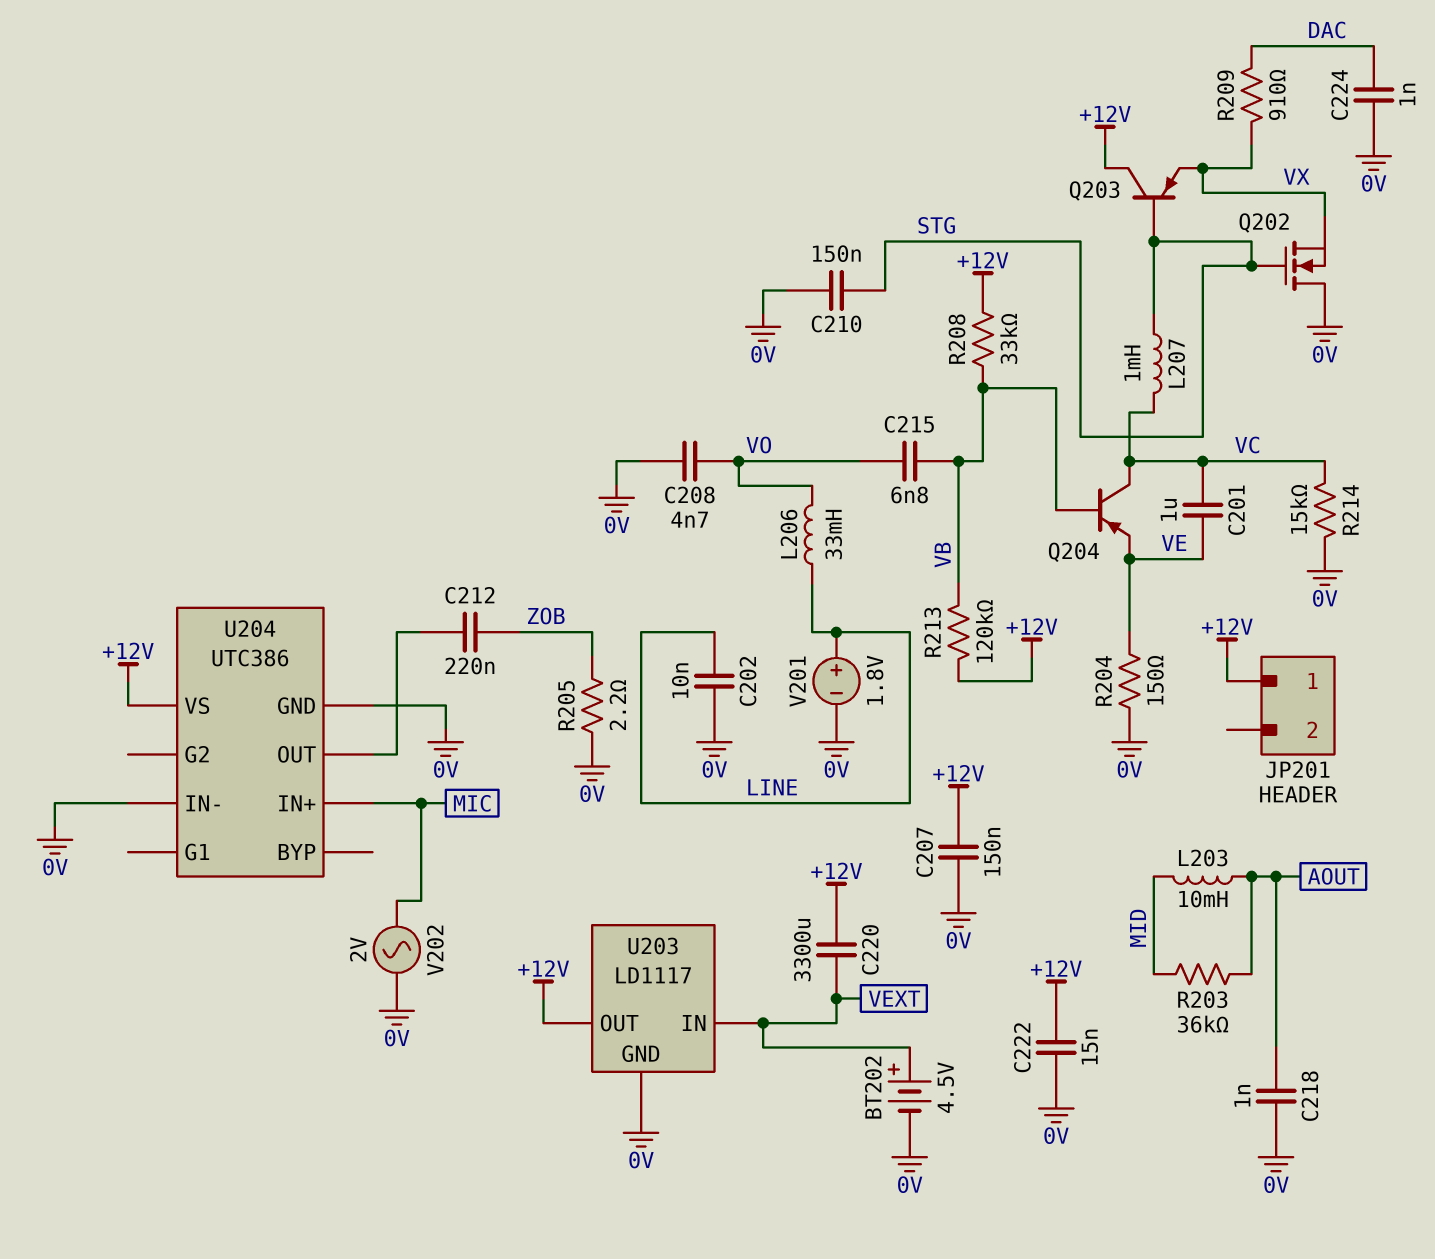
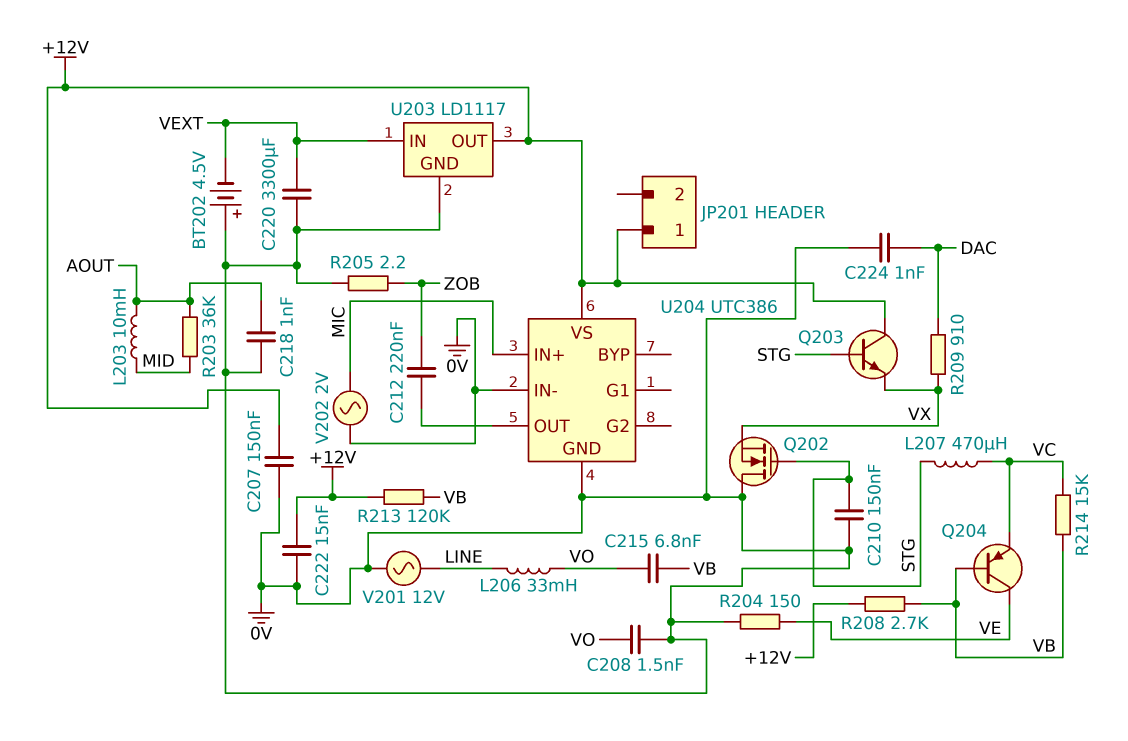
BT202: 4.5V (plus VEXT, minus 0V) -> 4.5V (plus 0V, minus VEXT)
C201: 1uF (VC, VE) -> none
C202: 10nF (0V, LINE) -> none
C208: 4.7nF (0V, VO) -> 1.5nF (0V, VO)
C220: 3300uF (+12V, VEXT) -> 3300uF (0V, VEXT)
L207: 1mH (STG, VC) -> 470uH (STG, VC)
Q203: PNP (B STG, C +12V, E VX) -> NPN (B STG, C +12V, E VX)
Q204: PNP (B VB, C VC, E VE) -> PNP (B VB, C VE, E VC)
R208: 33k (+12V, VB) -> 2.7k (+12V, VB)
R214: 15k (0V, VC) -> 15k (VB, VC)
V201: 1.8V (plus LINE, minus 0V) -> AC 12V (0V, LINE)

